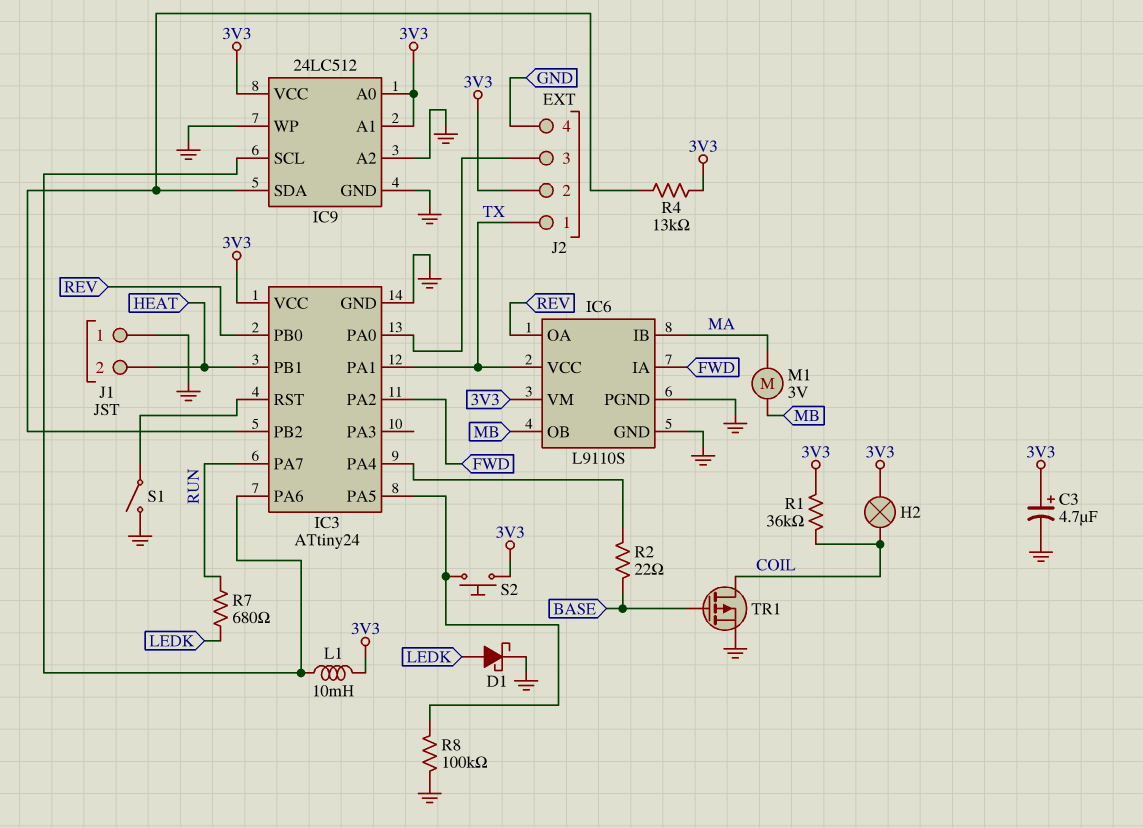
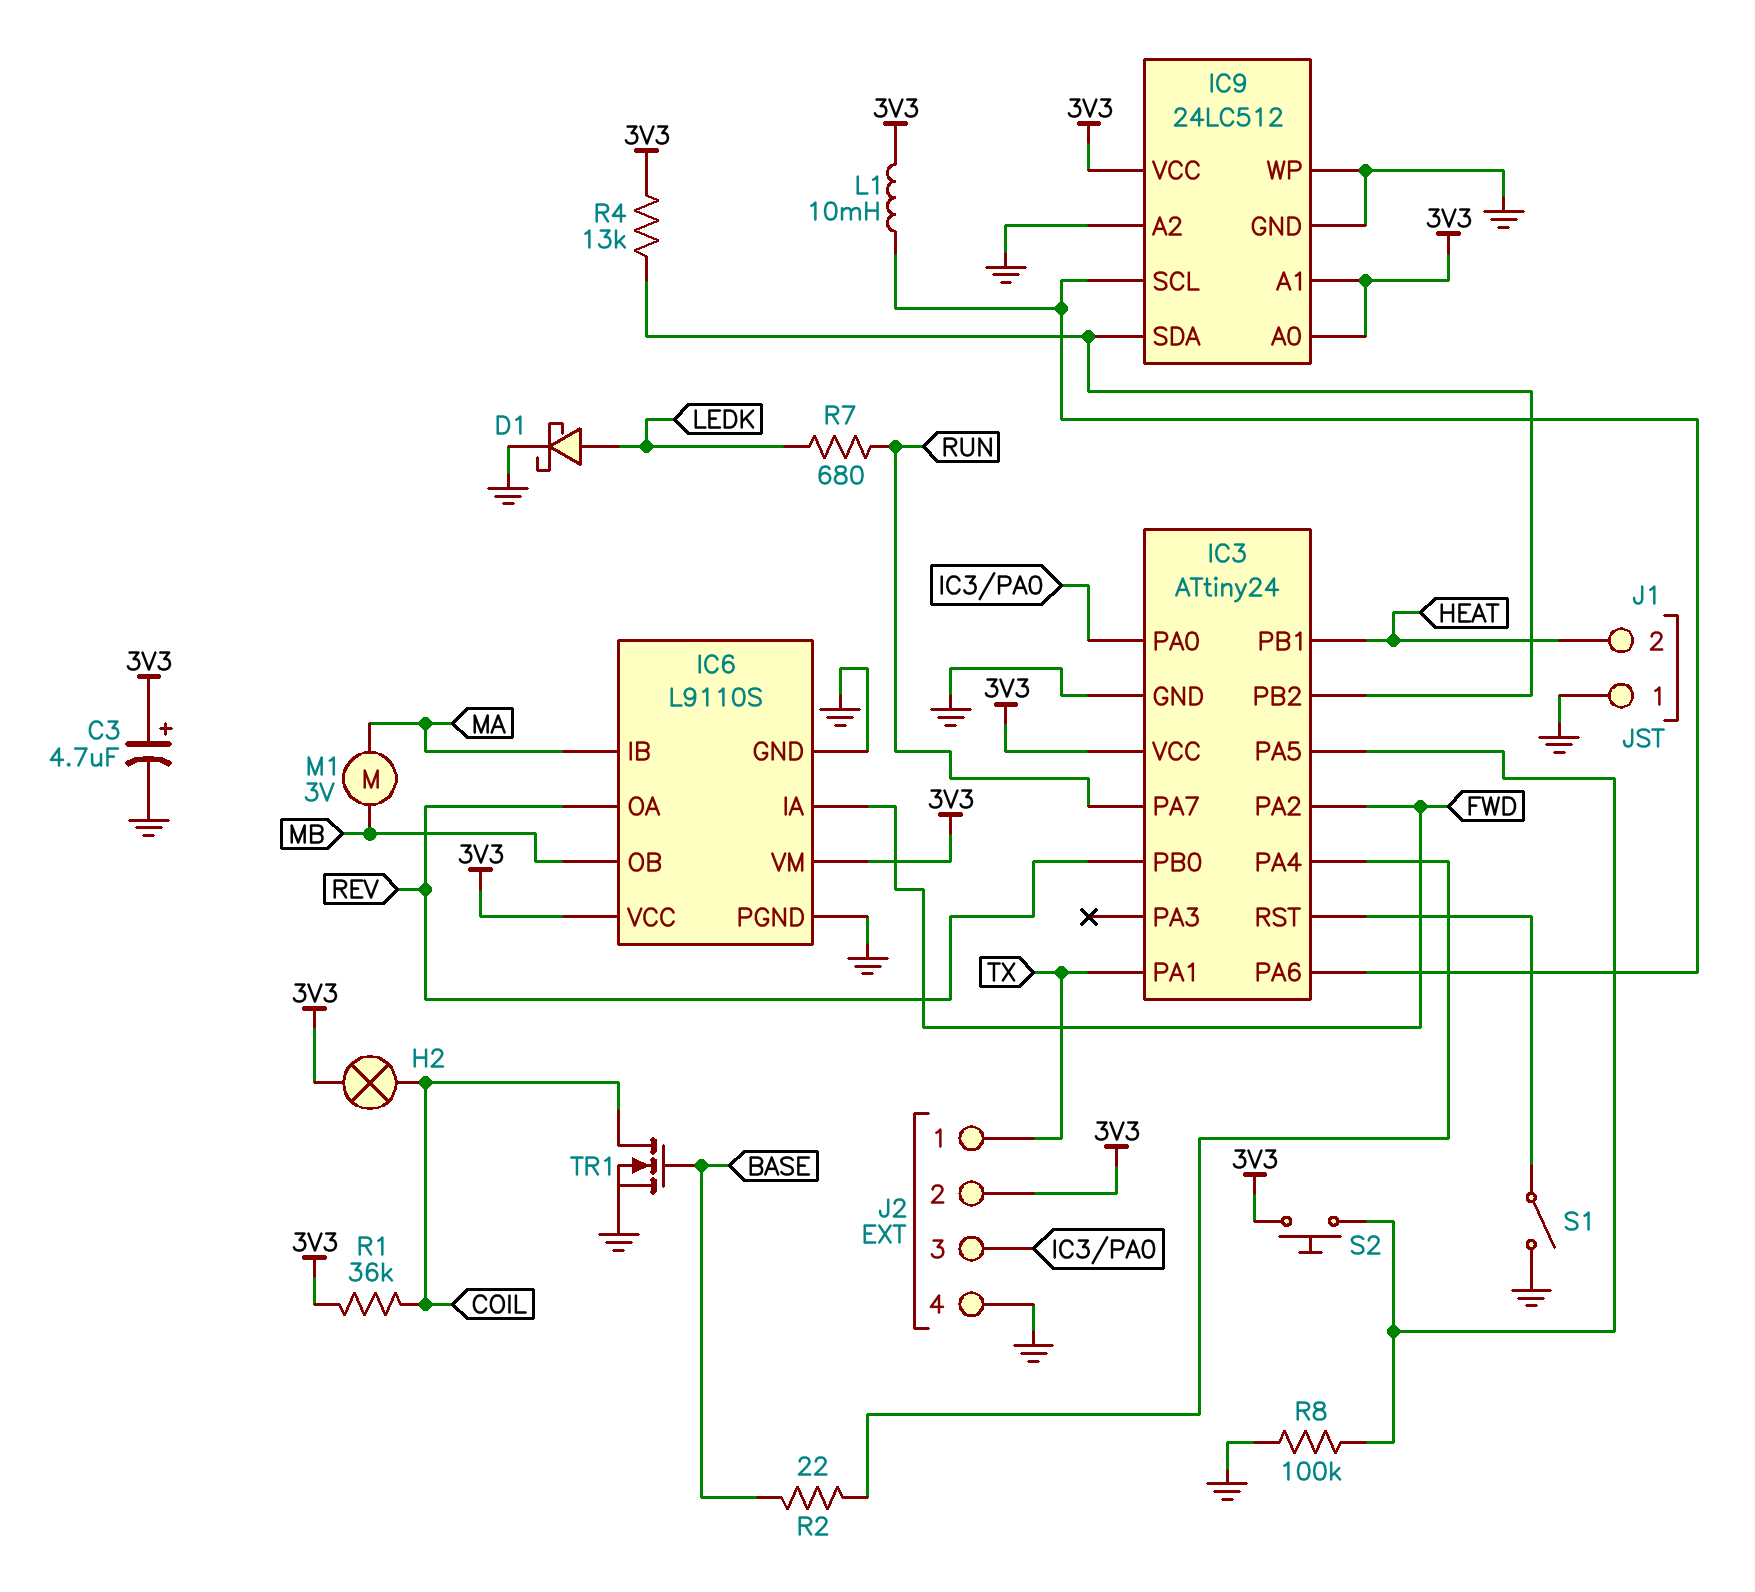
IC6 pin VCC: TX -> 3V3
TR1: PMOS (G BASE, D COIL, S GND) -> NMOS (G BASE, D COIL, S GND)

